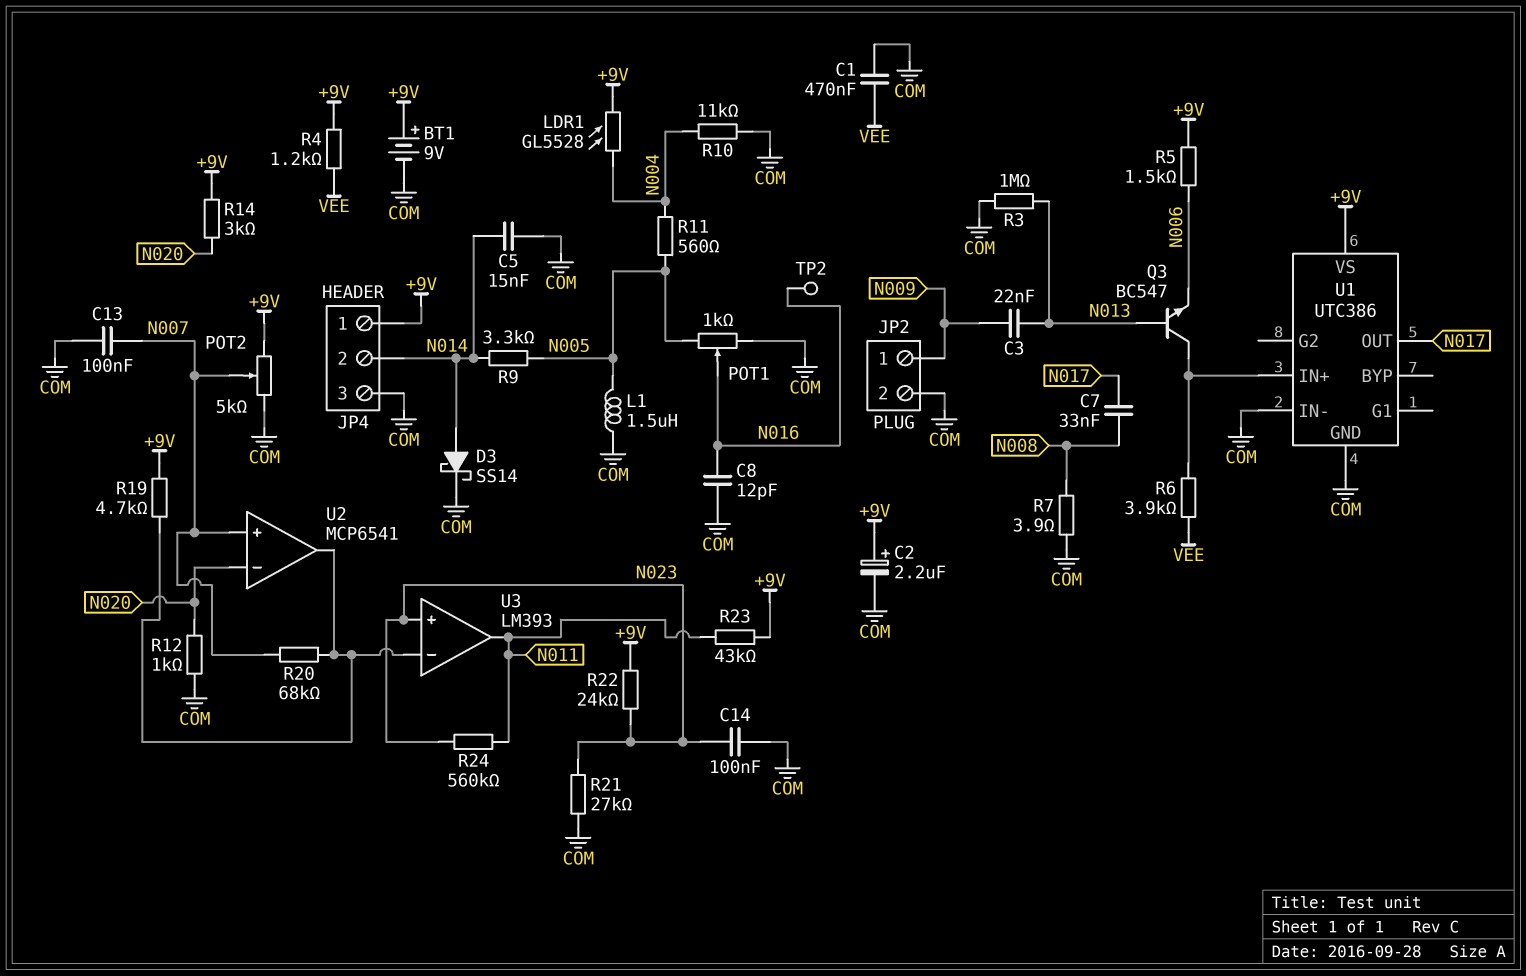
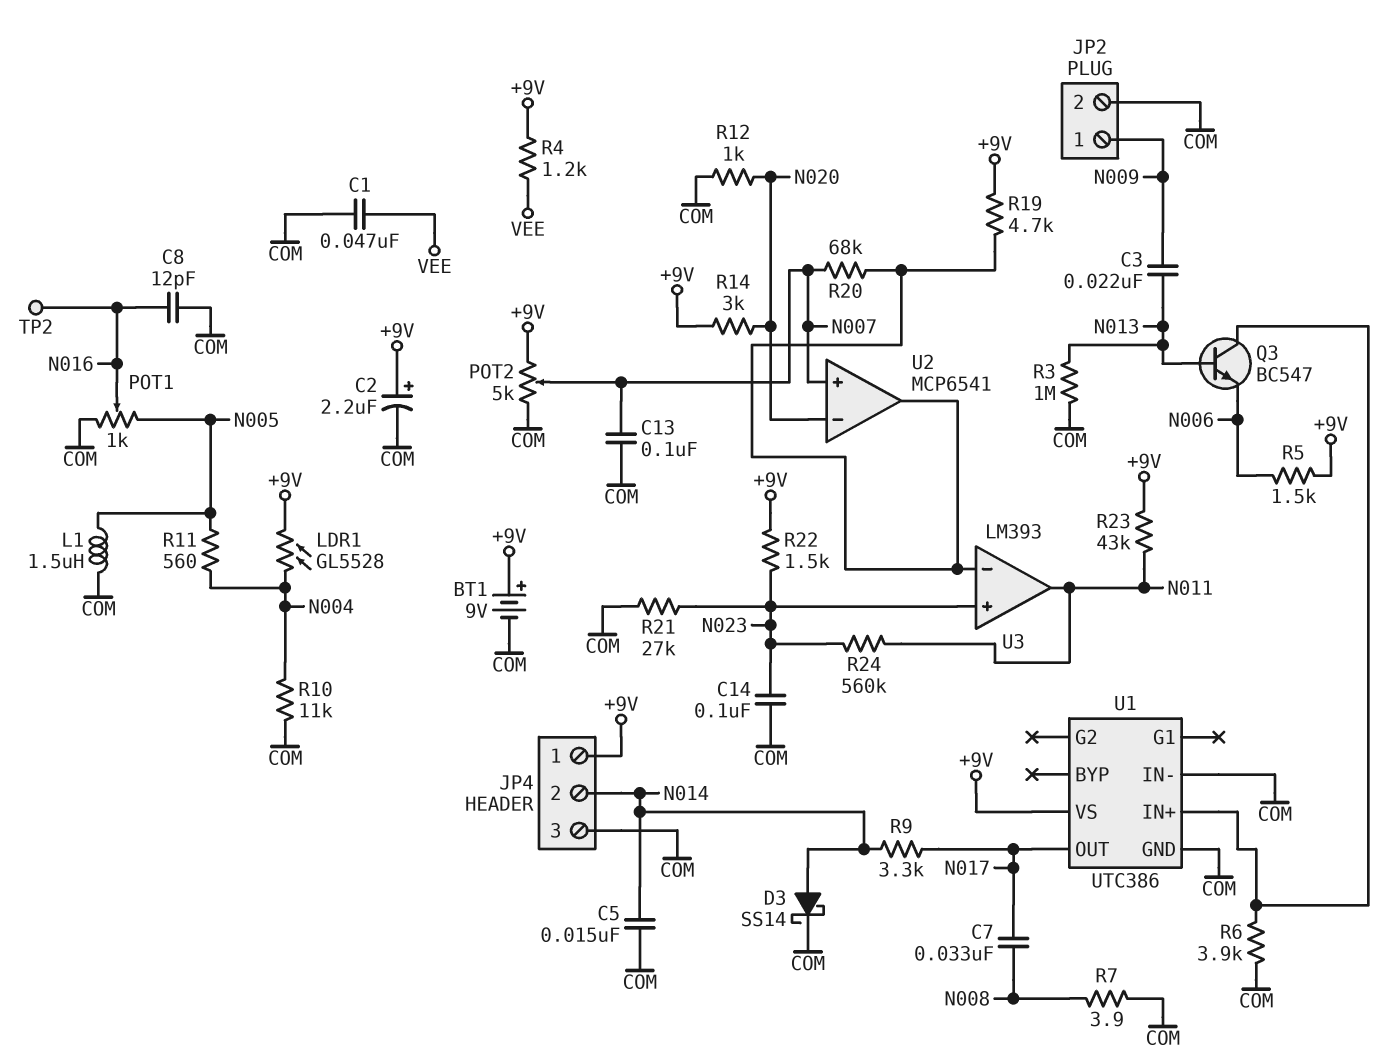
C1: 470nF (COM, VEE) -> 47nF (COM, VEE)
R6: 3.9k (U1/IN+, VEE) -> 3.9k (COM, U1/IN+)
R9: 3.3k (N005, N014) -> 3.3k (N014, N017)
R22: 24k (+9V, N023) -> 1.5k (+9V, N023)

